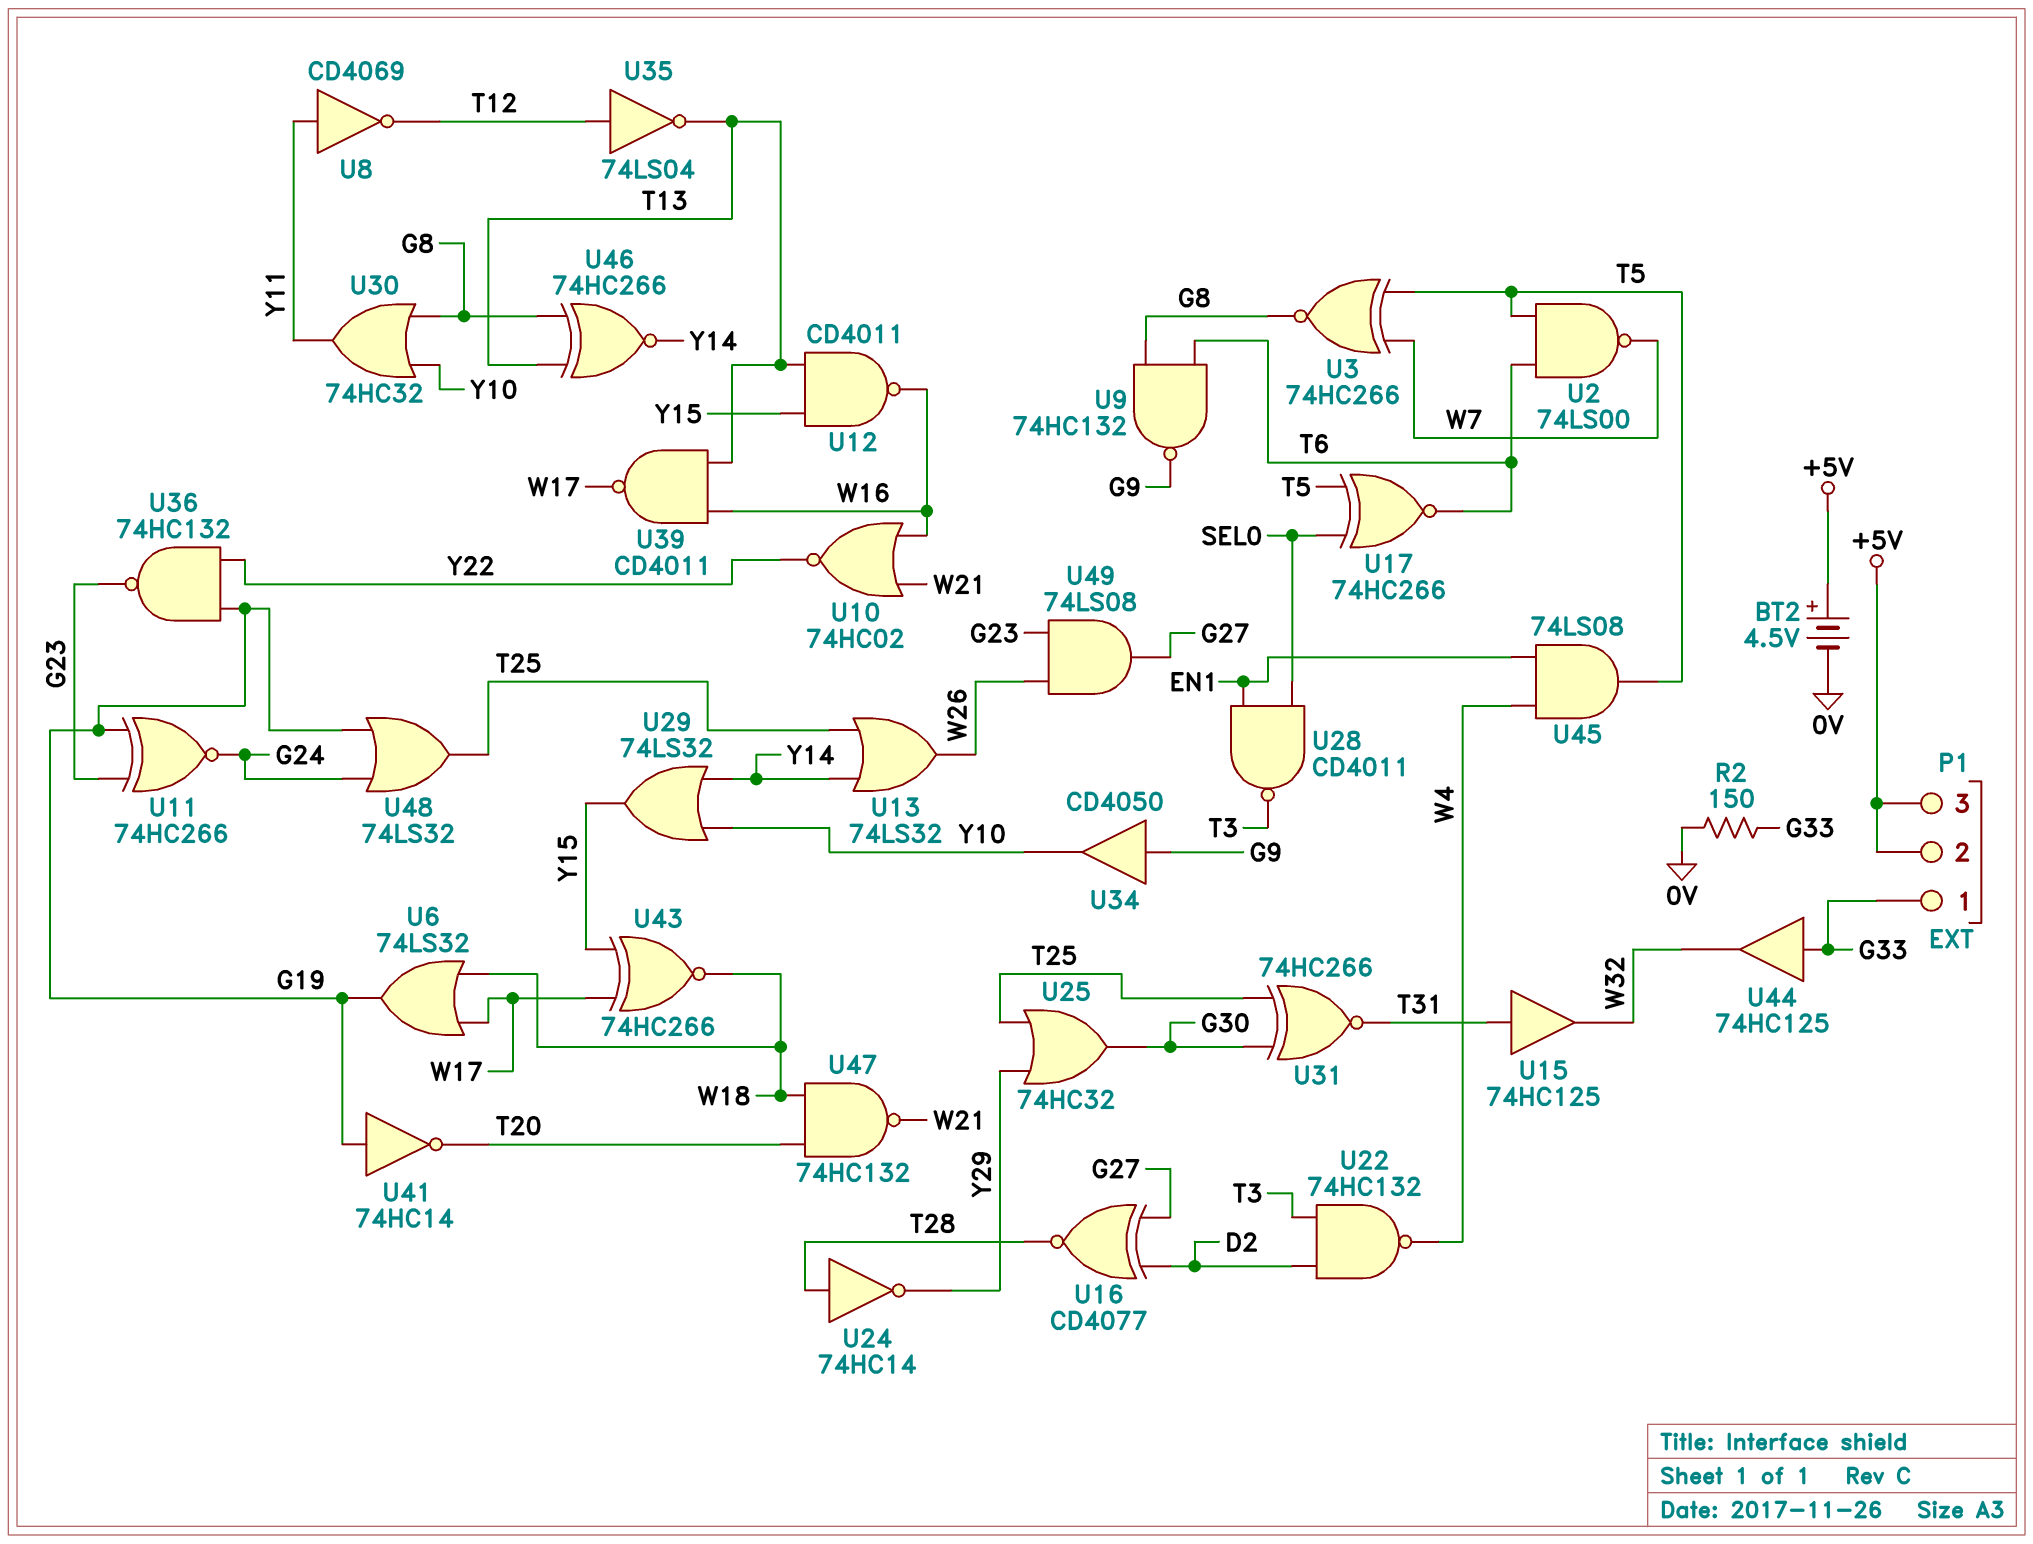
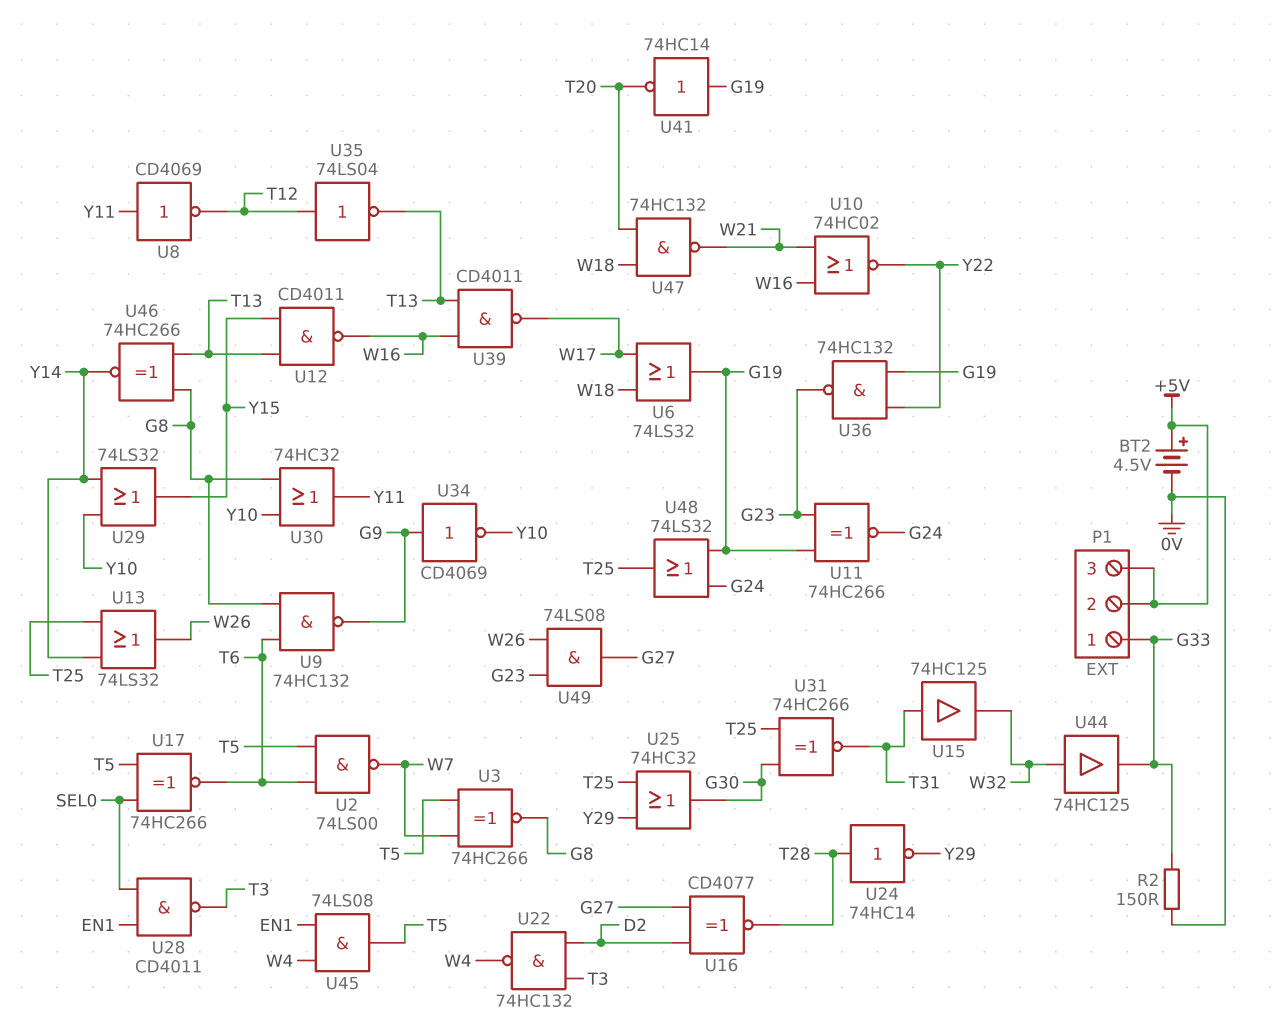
U34: buffer CD4050 (in G9, out Y10) -> NOT CD4069 (in G9, out Y10)
U43: XNOR 74HC266 (in W17, in Y15, out W18) -> none
U44: buffer 74HC125 (in G33, out W32) -> buffer 74HC125 (in W32, out G33)

